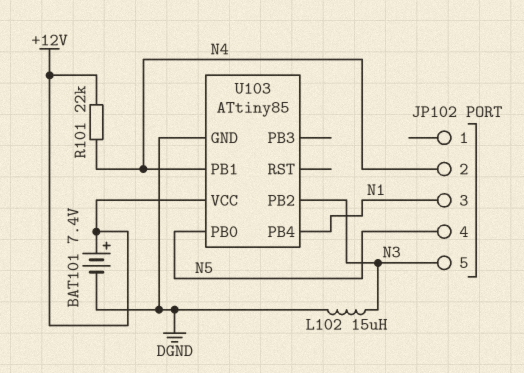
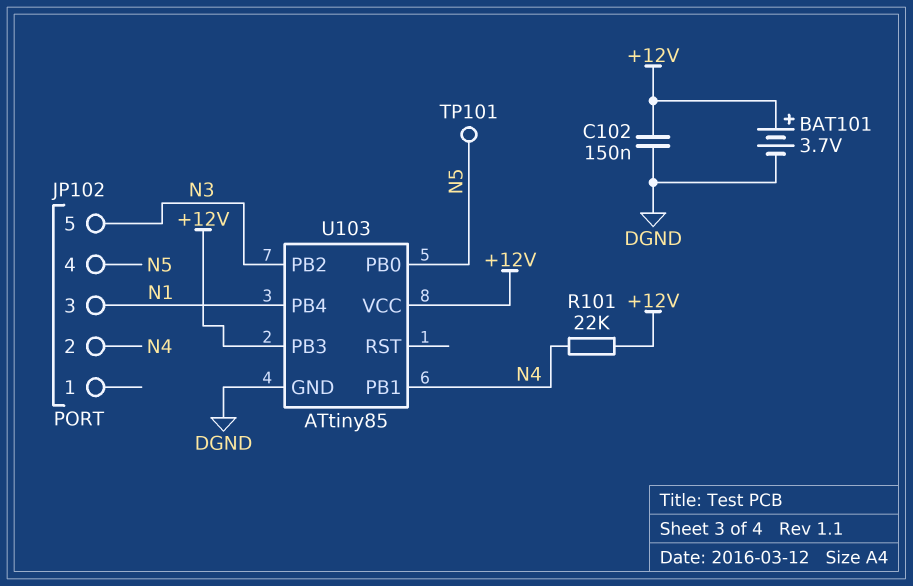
BAT101: 7.4V (plus +12V, minus DGND) -> 3.7V (plus +12V, minus DGND)
C102: none -> 150nF (+12V, DGND)
L102: 15uH (DGND, N3) -> none
TP101: none -> test point (N5)
U103 pin PB3: none -> +12V

